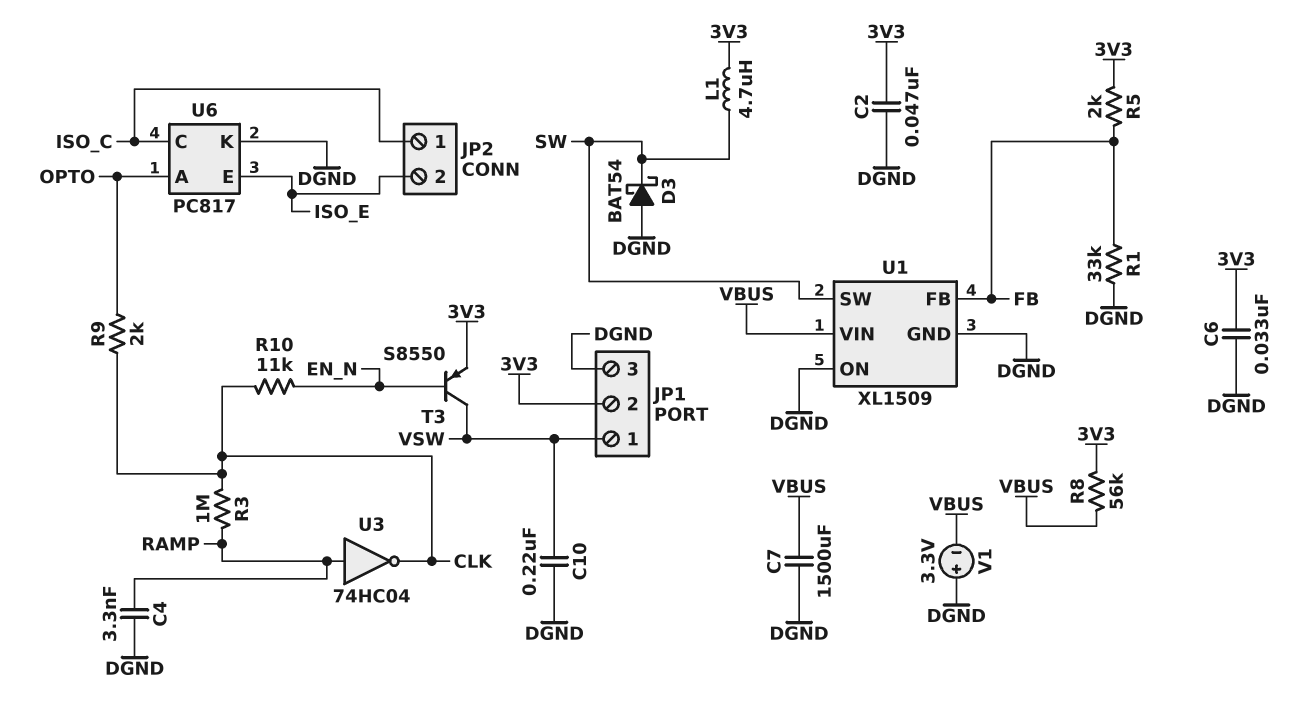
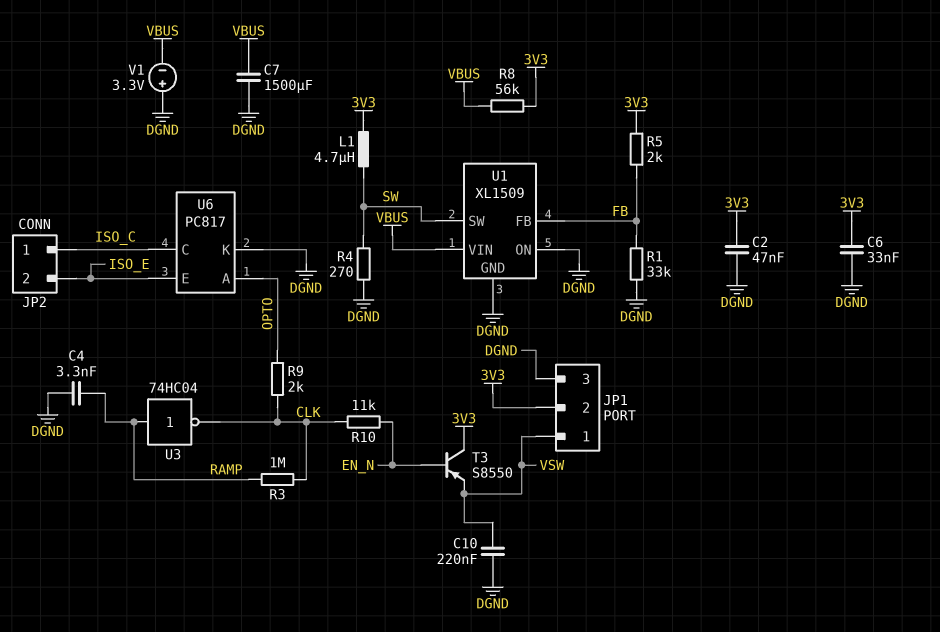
D3: schottky BAT54 (A DGND, K SW) -> none
R4: none -> 270 (DGND, SW)
T3: PNP S8550 (B EN_N, C VSW, E 3V3) -> PNP S8550 (B EN_N, C 3V3, E VSW)

